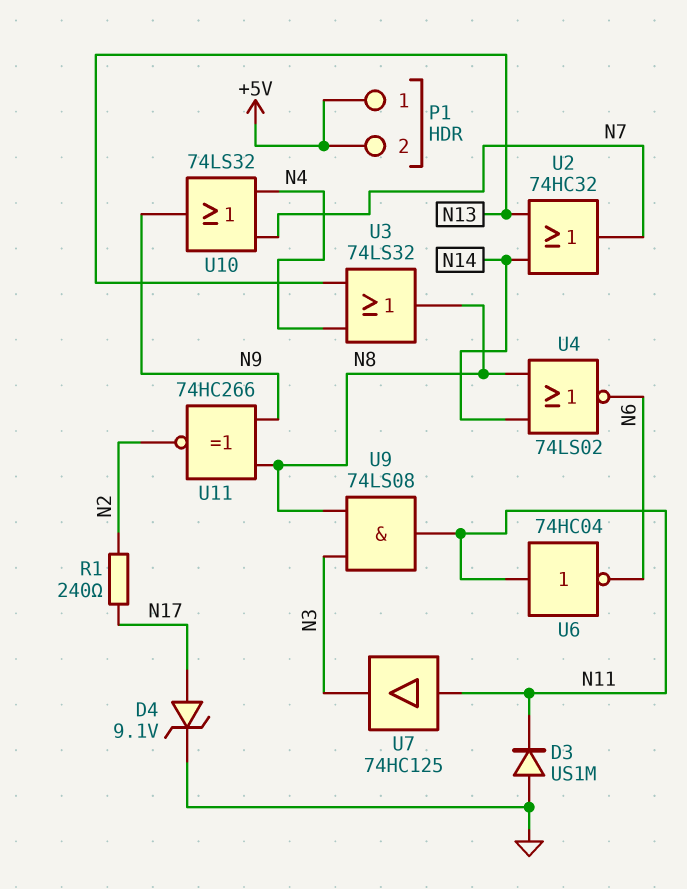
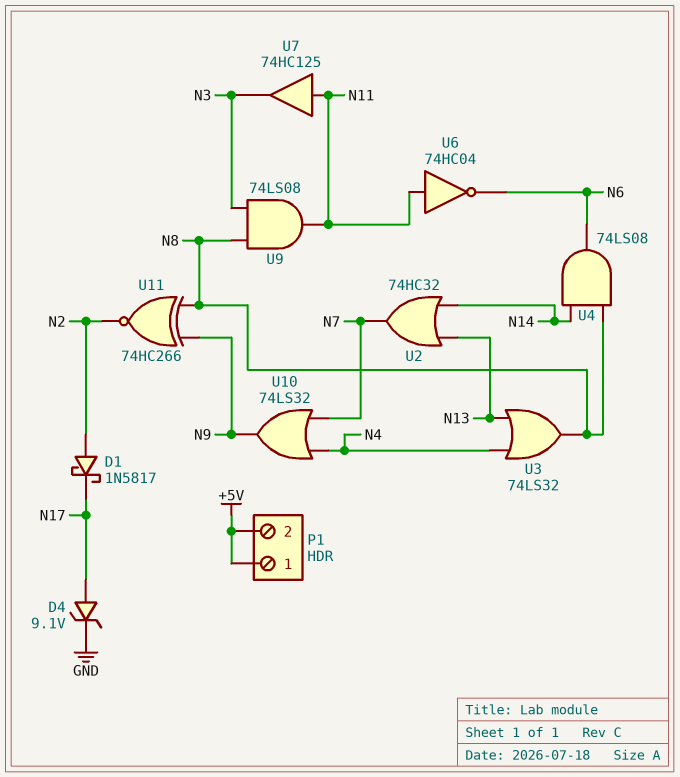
D1: none -> schottky 1N5817 (A N2, K N17)
D3: diode US1M (A GND, K N11) -> none
R1: 240 (N2, N17) -> none
U4: NOR 74LS02 (in N8, in N14, out N6) -> AND 74LS08 (in N8, in N14, out N6)

